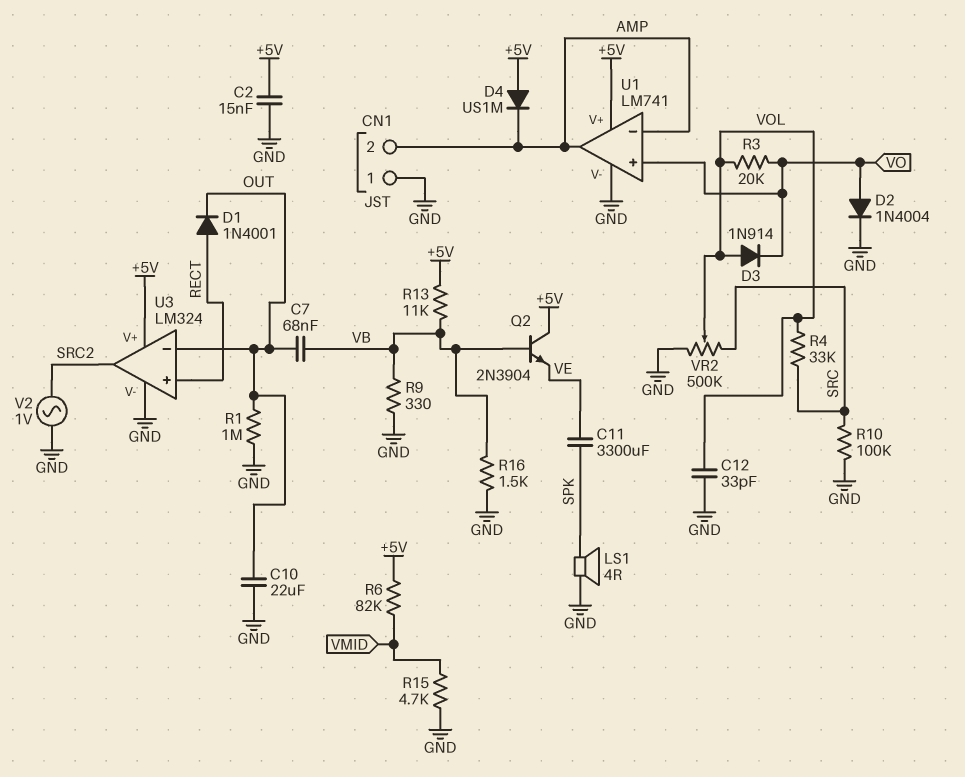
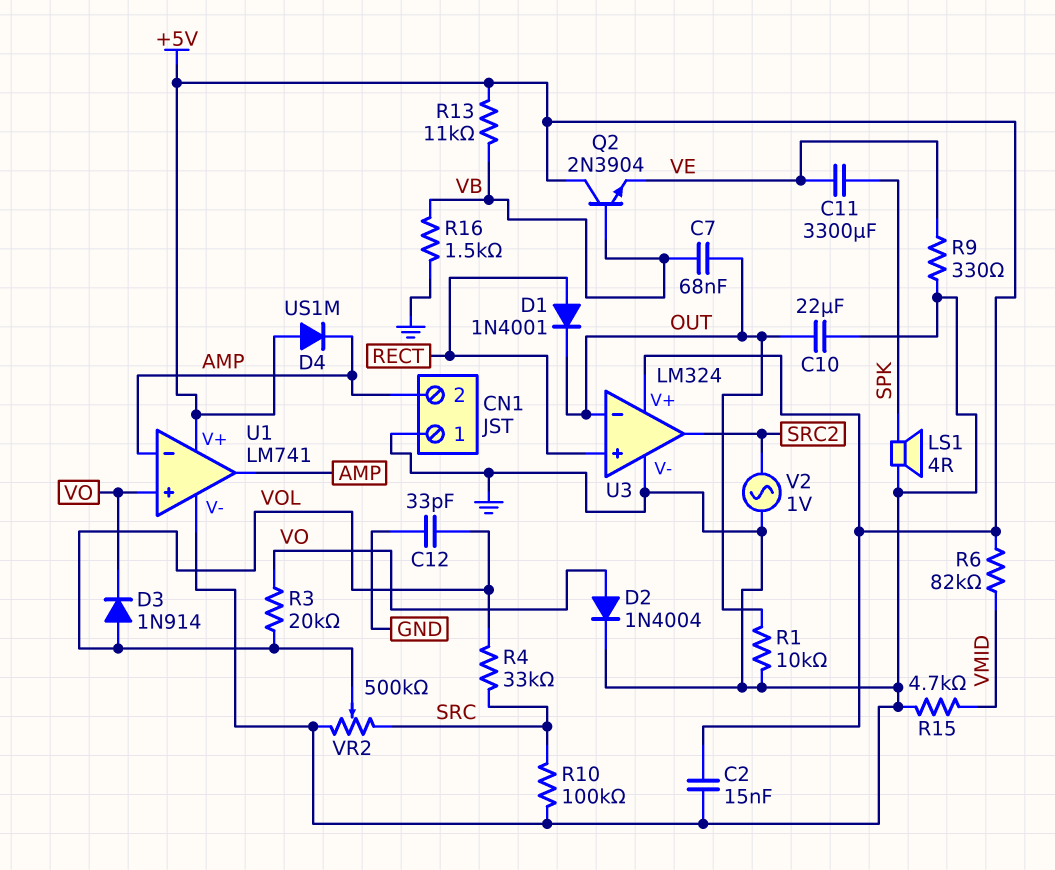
R1: 1M (GND, OUT) -> 10k (GND, OUT)
R9: 330 (GND, VB) -> 330 (GND, VE)

